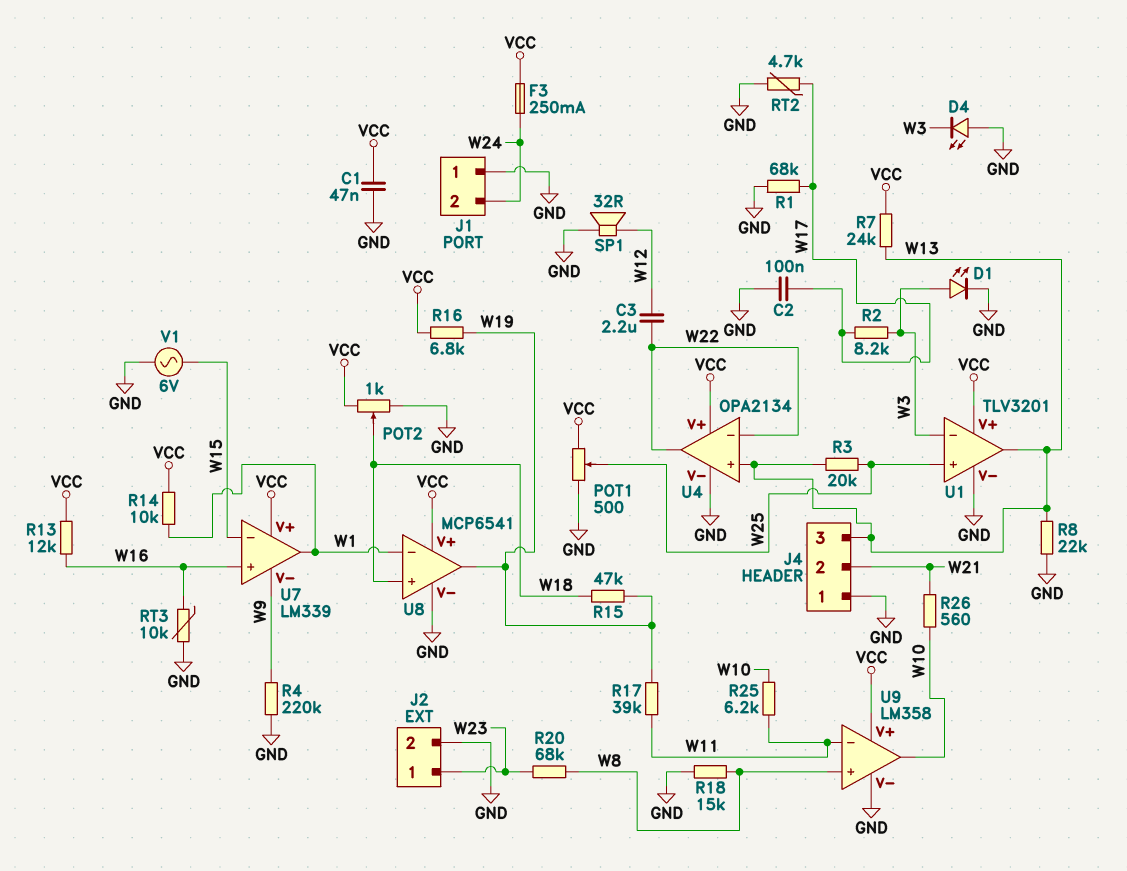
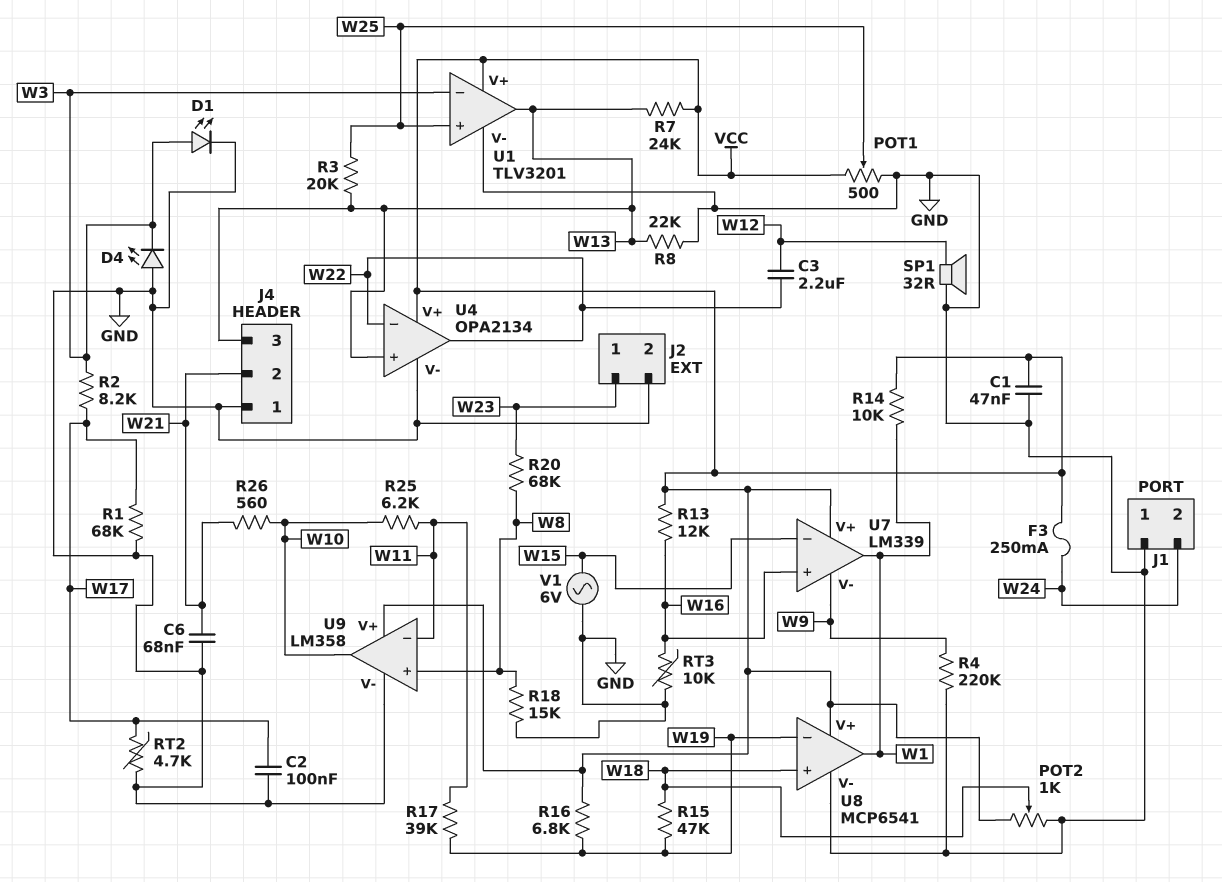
C6: none -> 68nF (GND, W21)
U8 pin in-: W1 -> W19
U8 pin out: W19 -> W1

